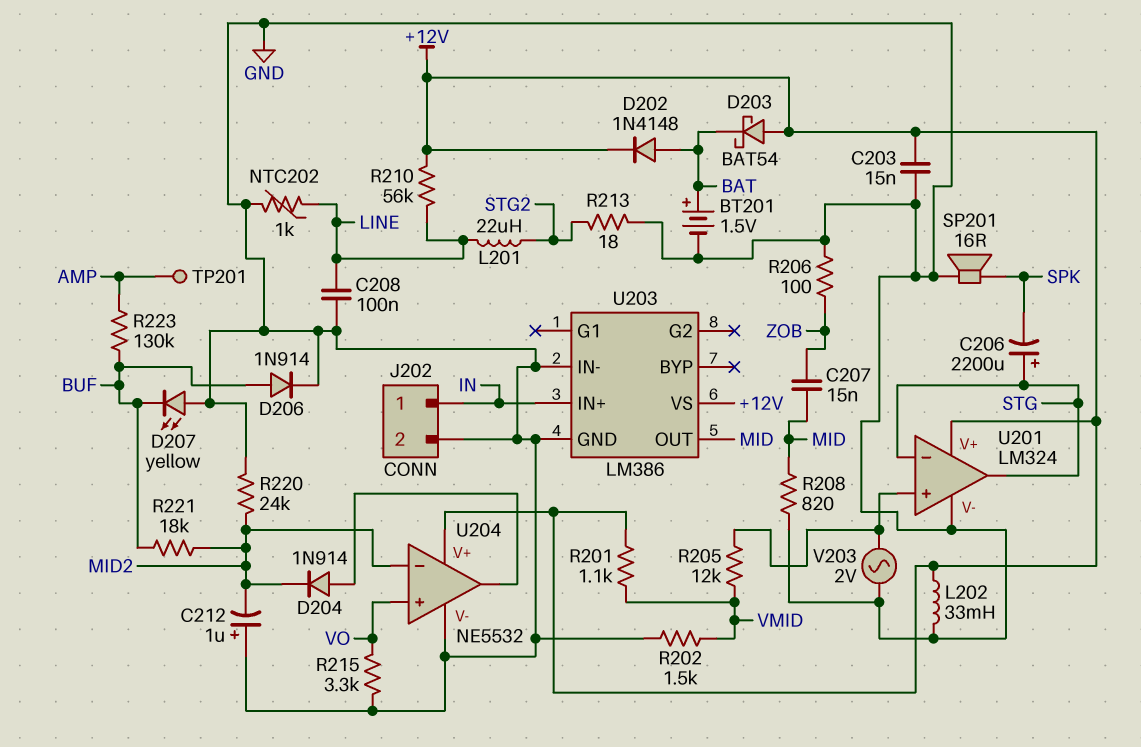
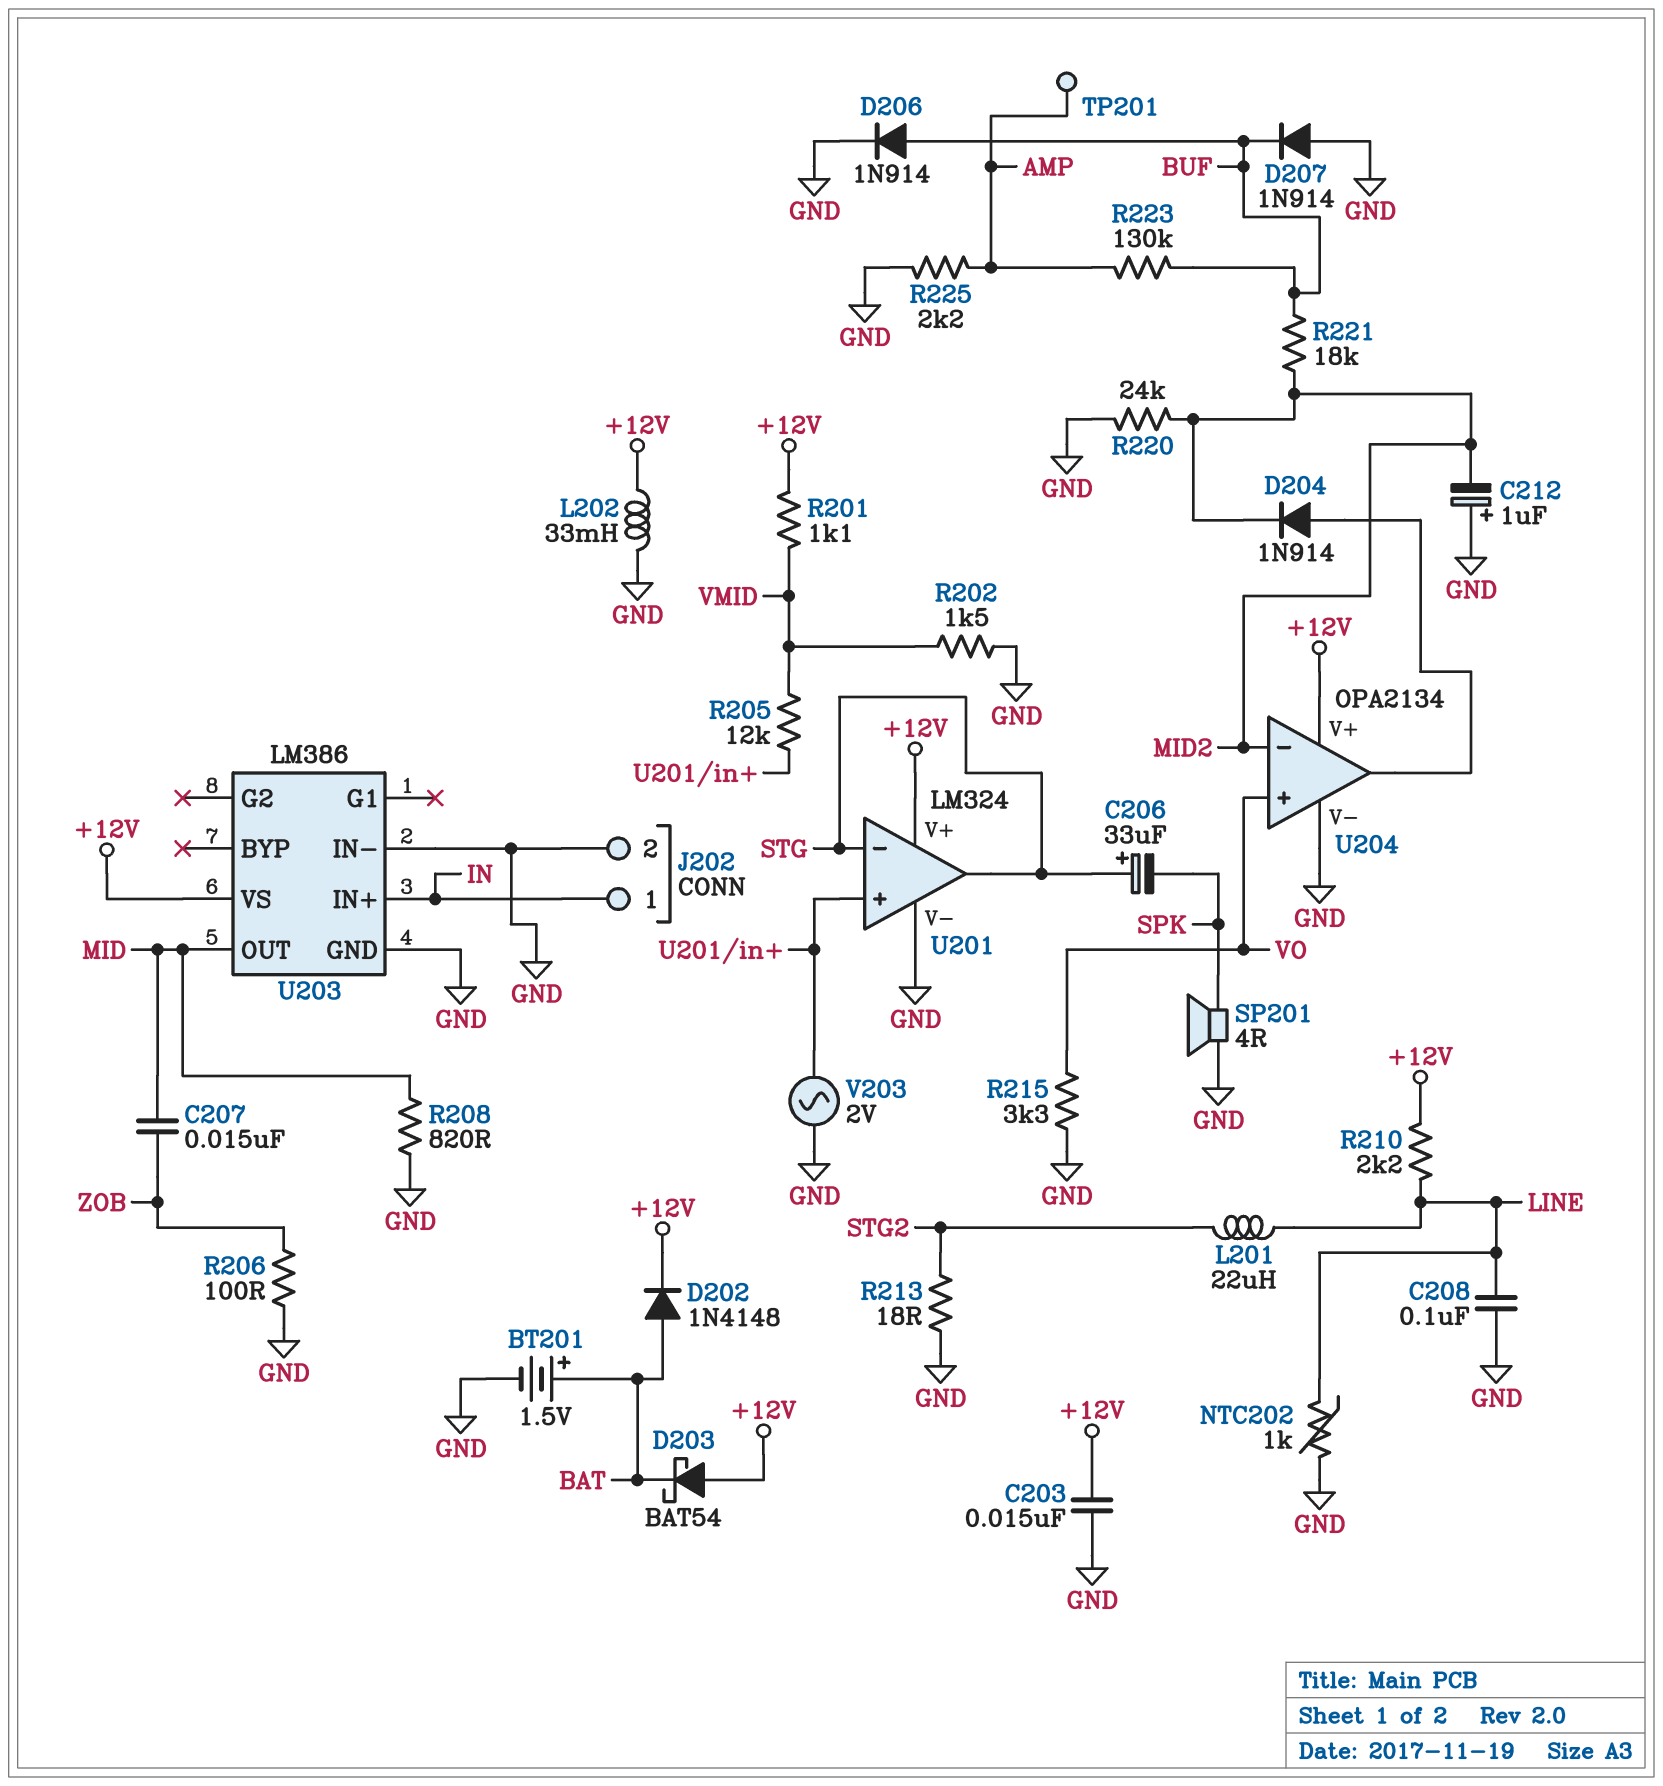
C206: 2200uF (plus STG, minus SPK) -> 33uF (plus STG, minus SPK)
D207: LED yellow (A GND, K BUF) -> diode 1N914 (A GND, K BUF)
R210: 56k (+12V, LINE) -> 2.2k (+12V, LINE)
R225: none -> 2.2k (AMP, GND)
SP201: speaker 16R (GND, SPK) -> speaker 4R (GND, SPK)
U204: NE5532 -> OPA2134

